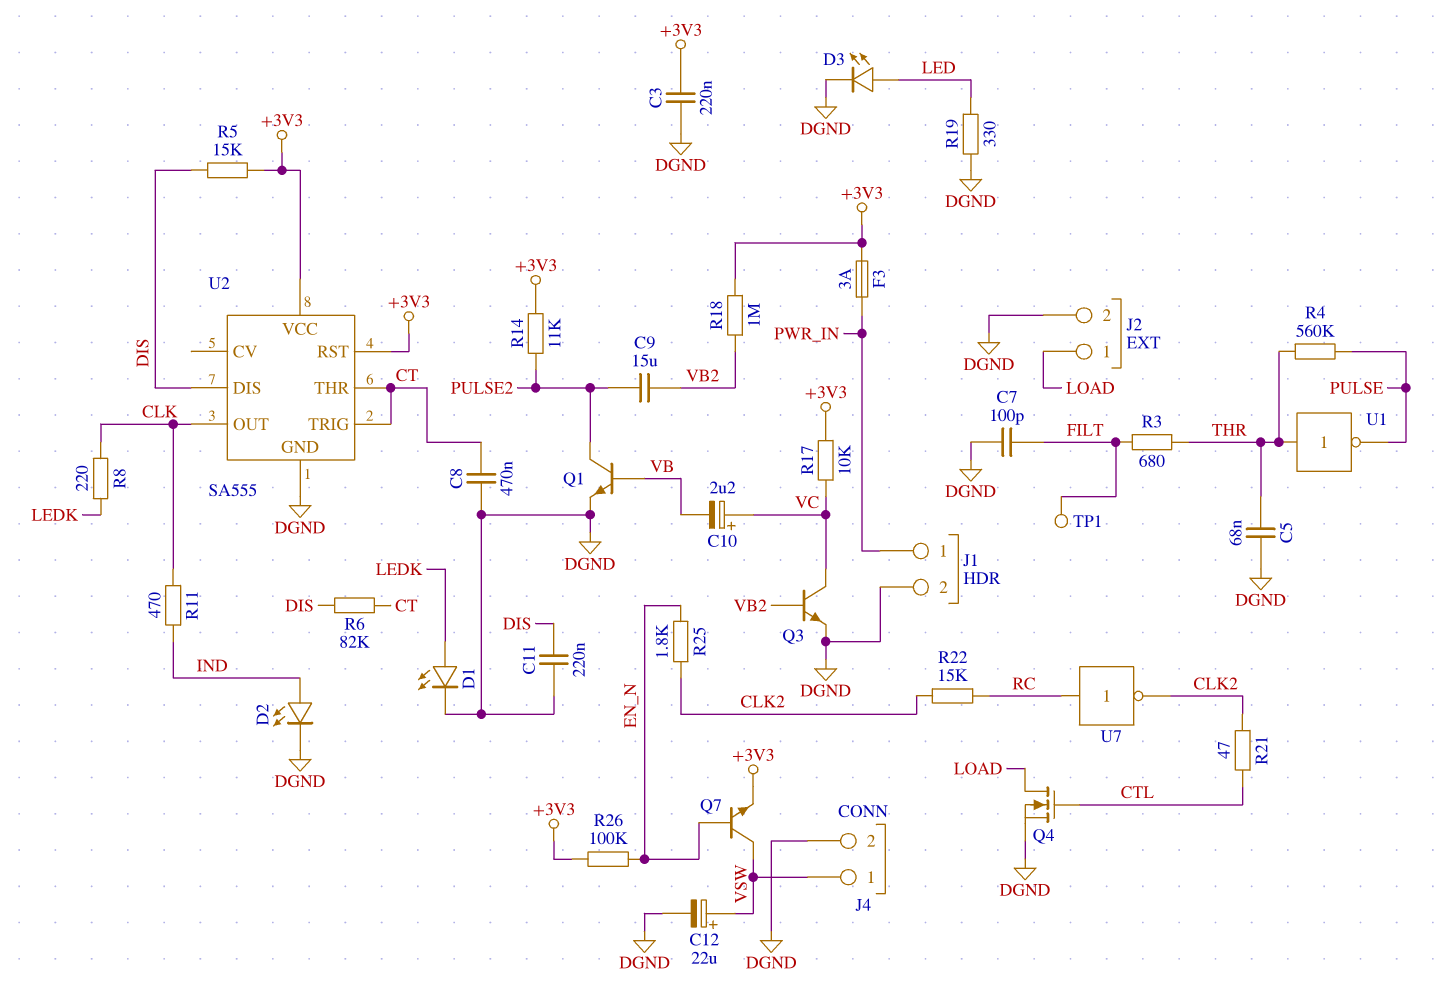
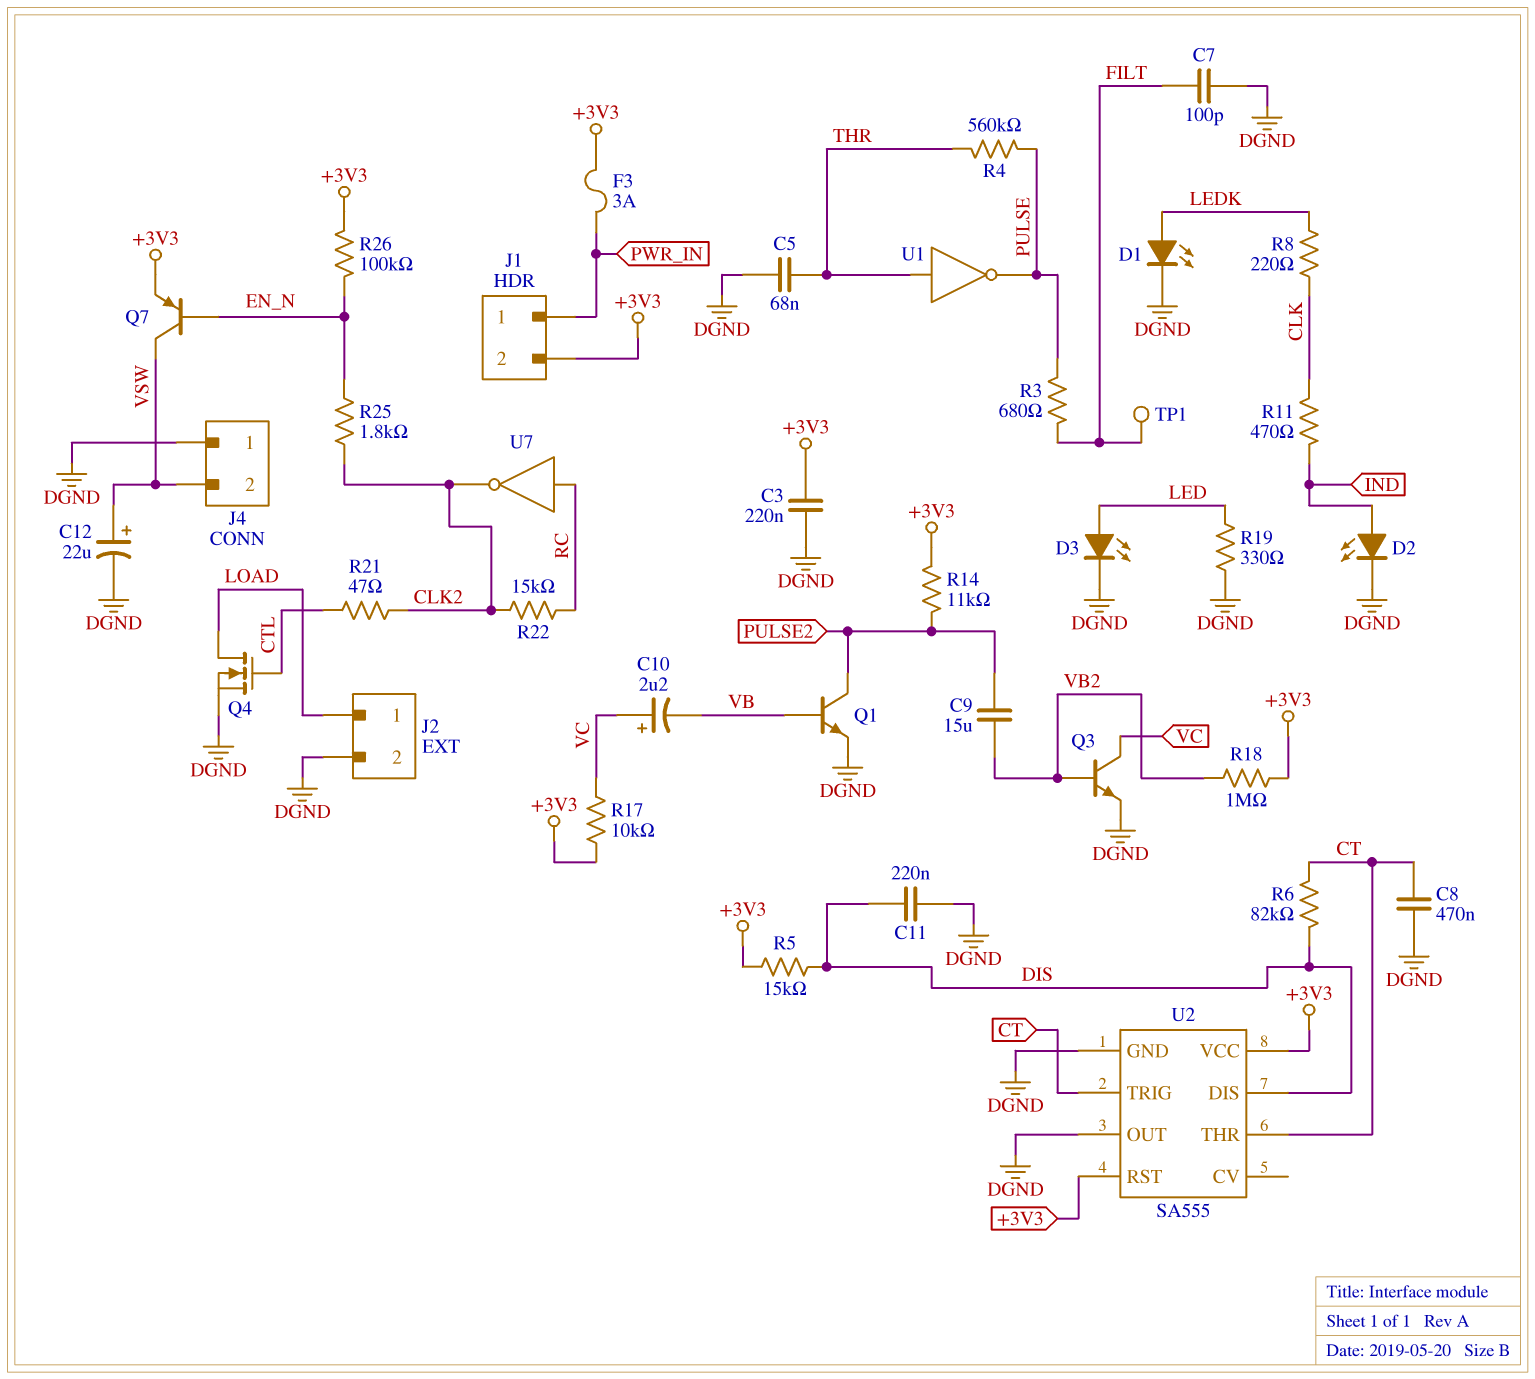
J1 pin 2: DGND -> +3V3
J4 pin 1: VSW -> DGND
J4 pin 2: DGND -> VSW
Q7: NPN (B EN_N, C VSW, E +3V3) -> PNP (B EN_N, C VSW, E +3V3)
R3: 680 (FILT, THR) -> 680 (FILT, PULSE)
U2 pin OUT: CLK -> DGND

